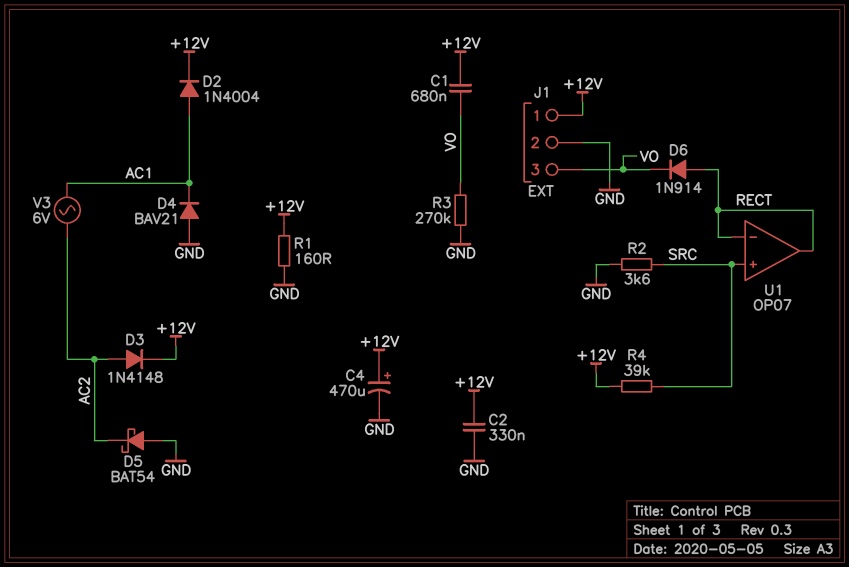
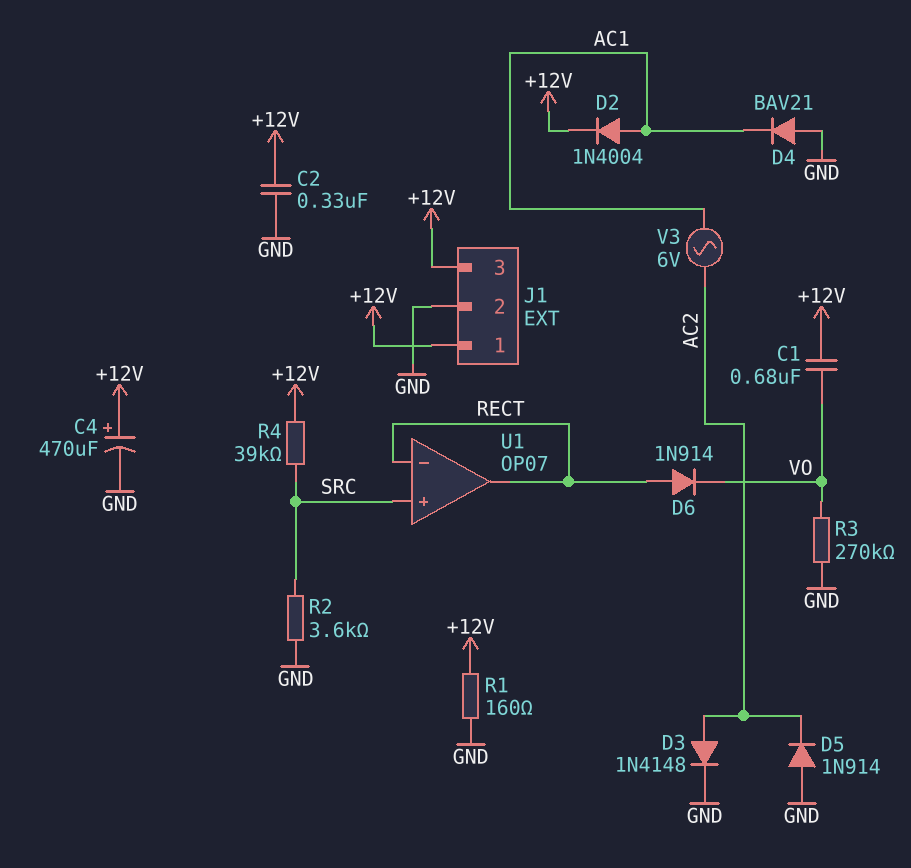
D3: diode 1N4148 (A AC2, K +12V) -> diode 1N4148 (A AC2, K GND)
D5: schottky BAT54 (A GND, K AC2) -> diode 1N914 (A GND, K AC2)
J1 pin 3: VO -> +12V

